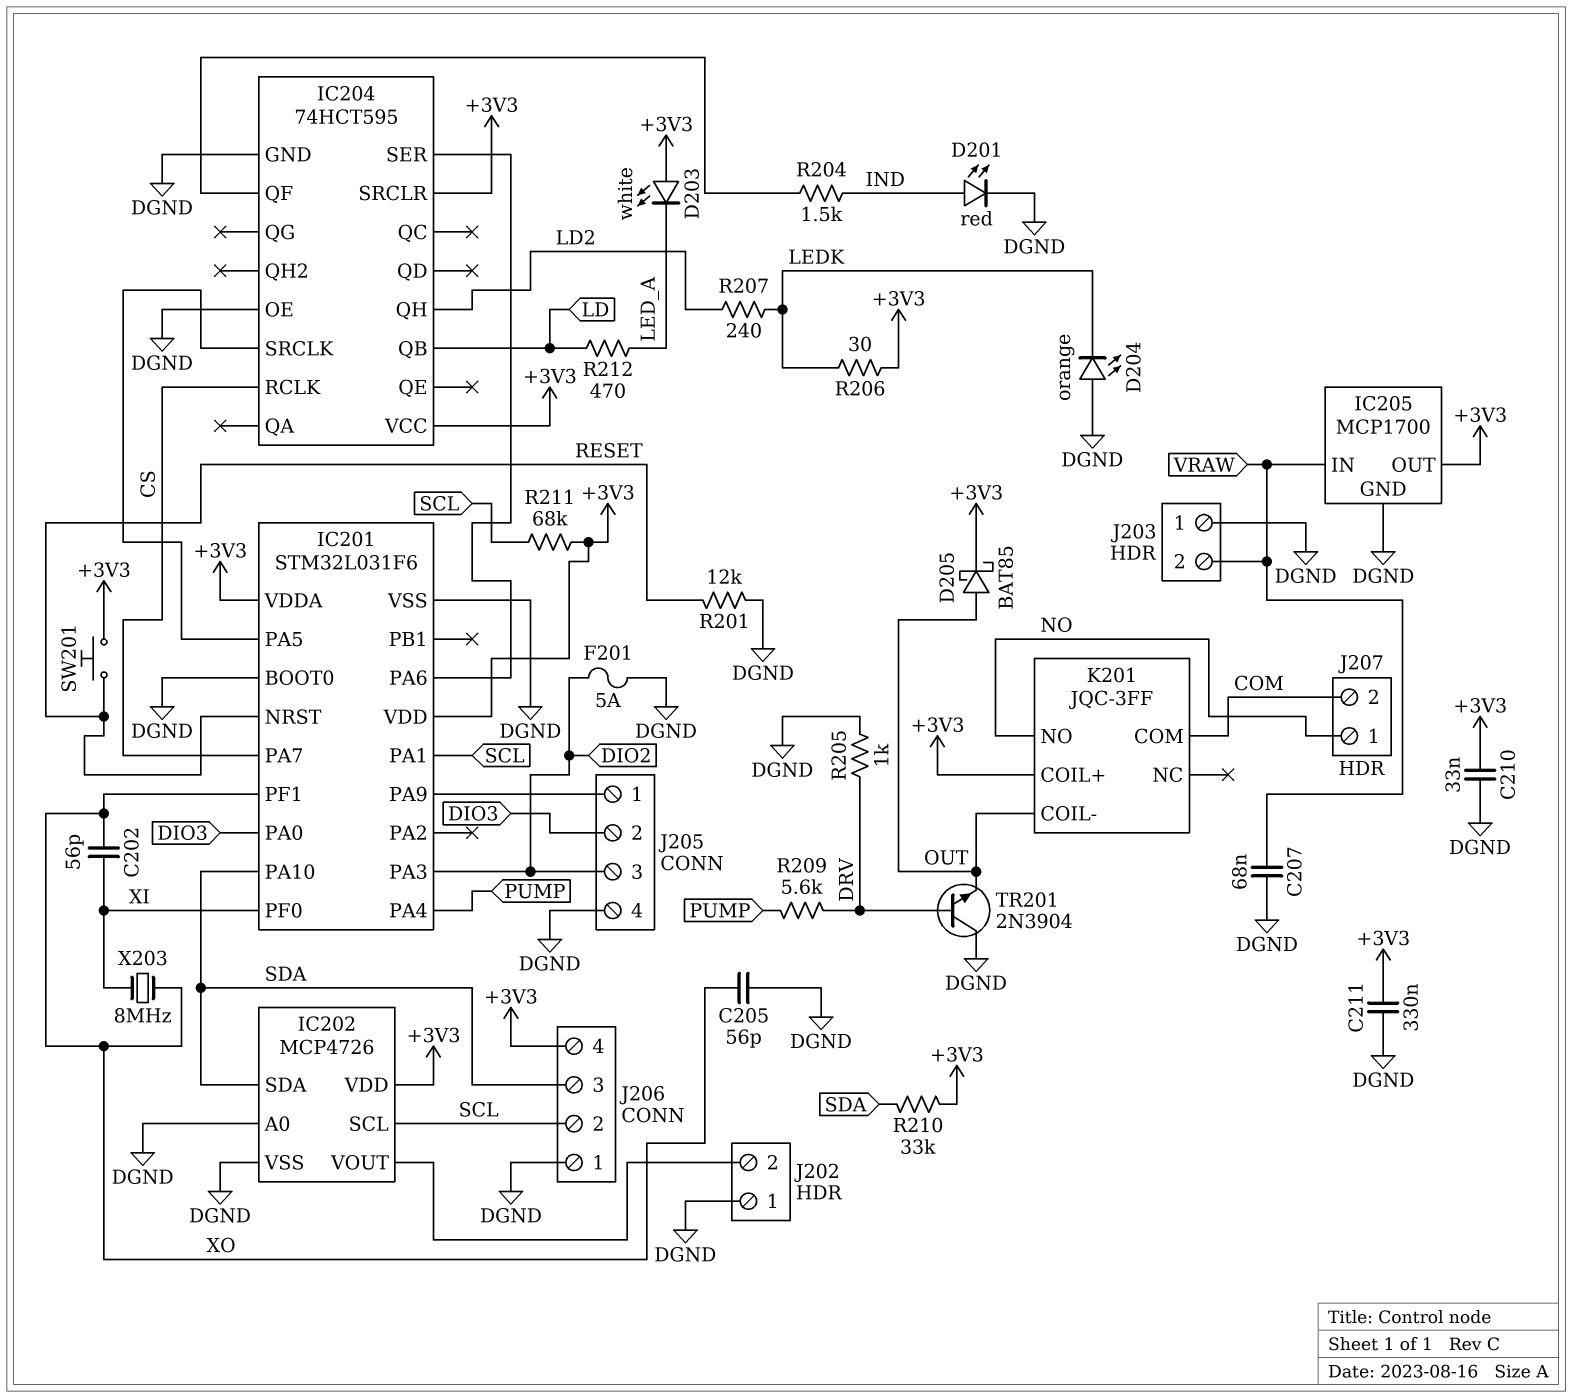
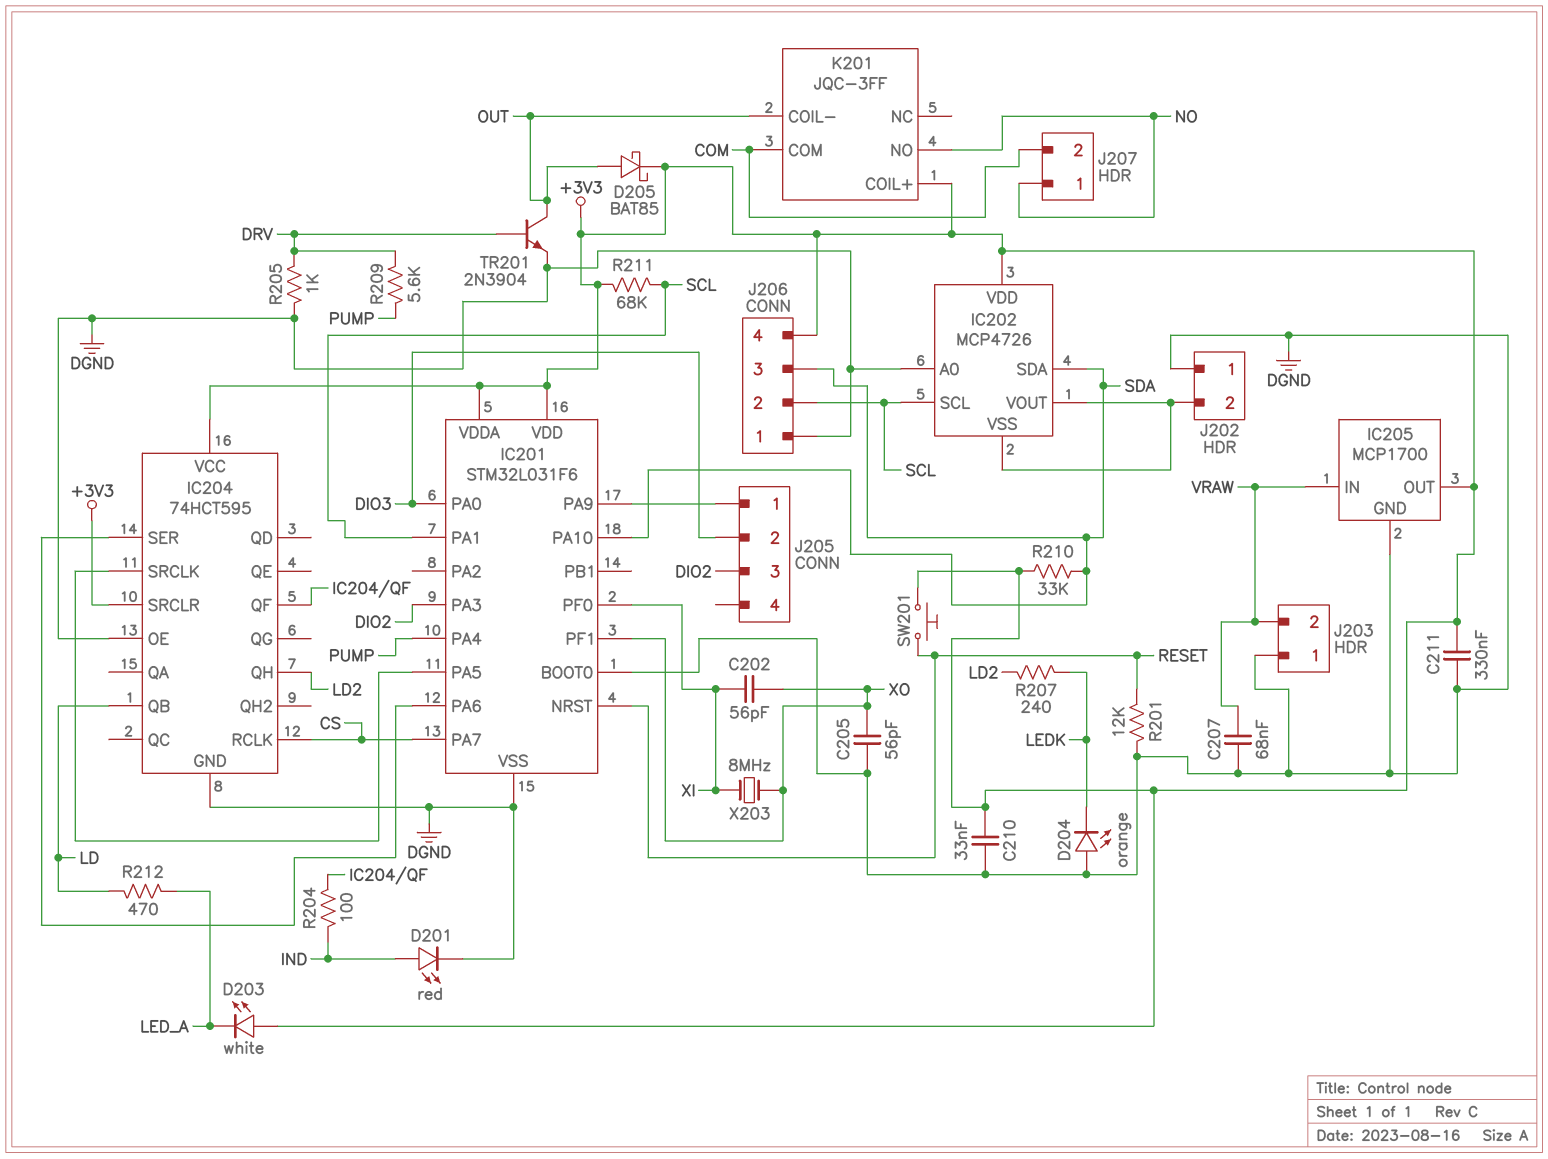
F201: 5A (DGND, DIO2) -> none
IC202 pin VSS: DGND -> IC202/VOUT
J205 pin 4: DGND -> none
R204: 1.5k (IC204/QF, IND) -> 100 (IC204/QF, IND)
R206: 30 (+3V3, LEDK) -> none
TR201: NPN 2N3904 (B DRV, C DGND, E OUT) -> NPN 2N3904 (B DRV, C OUT, E DGND)

